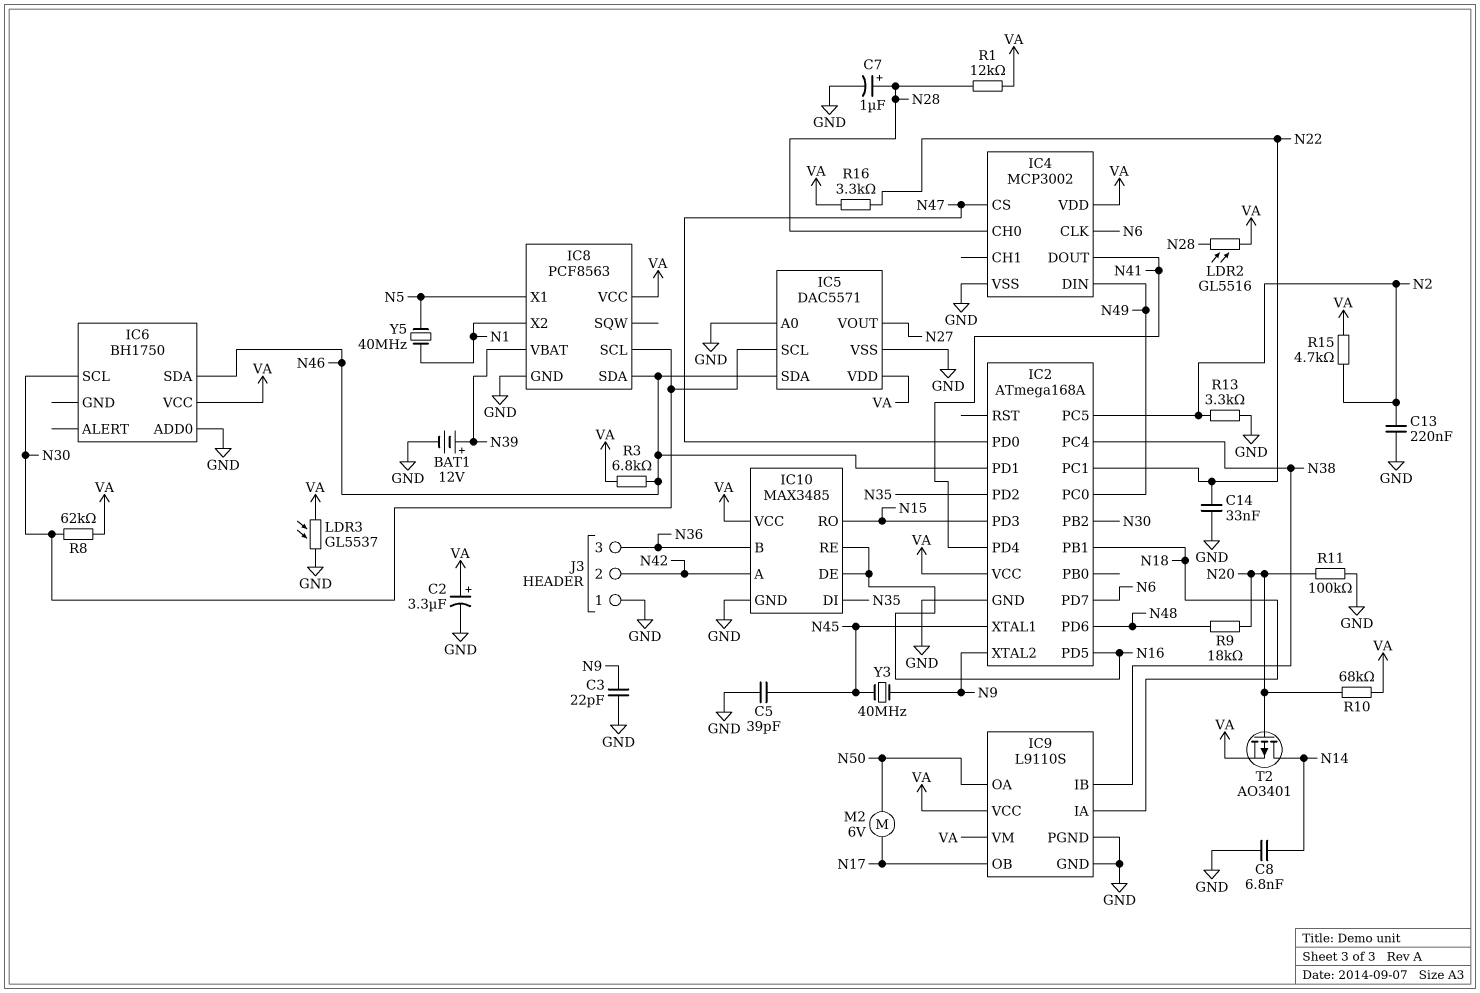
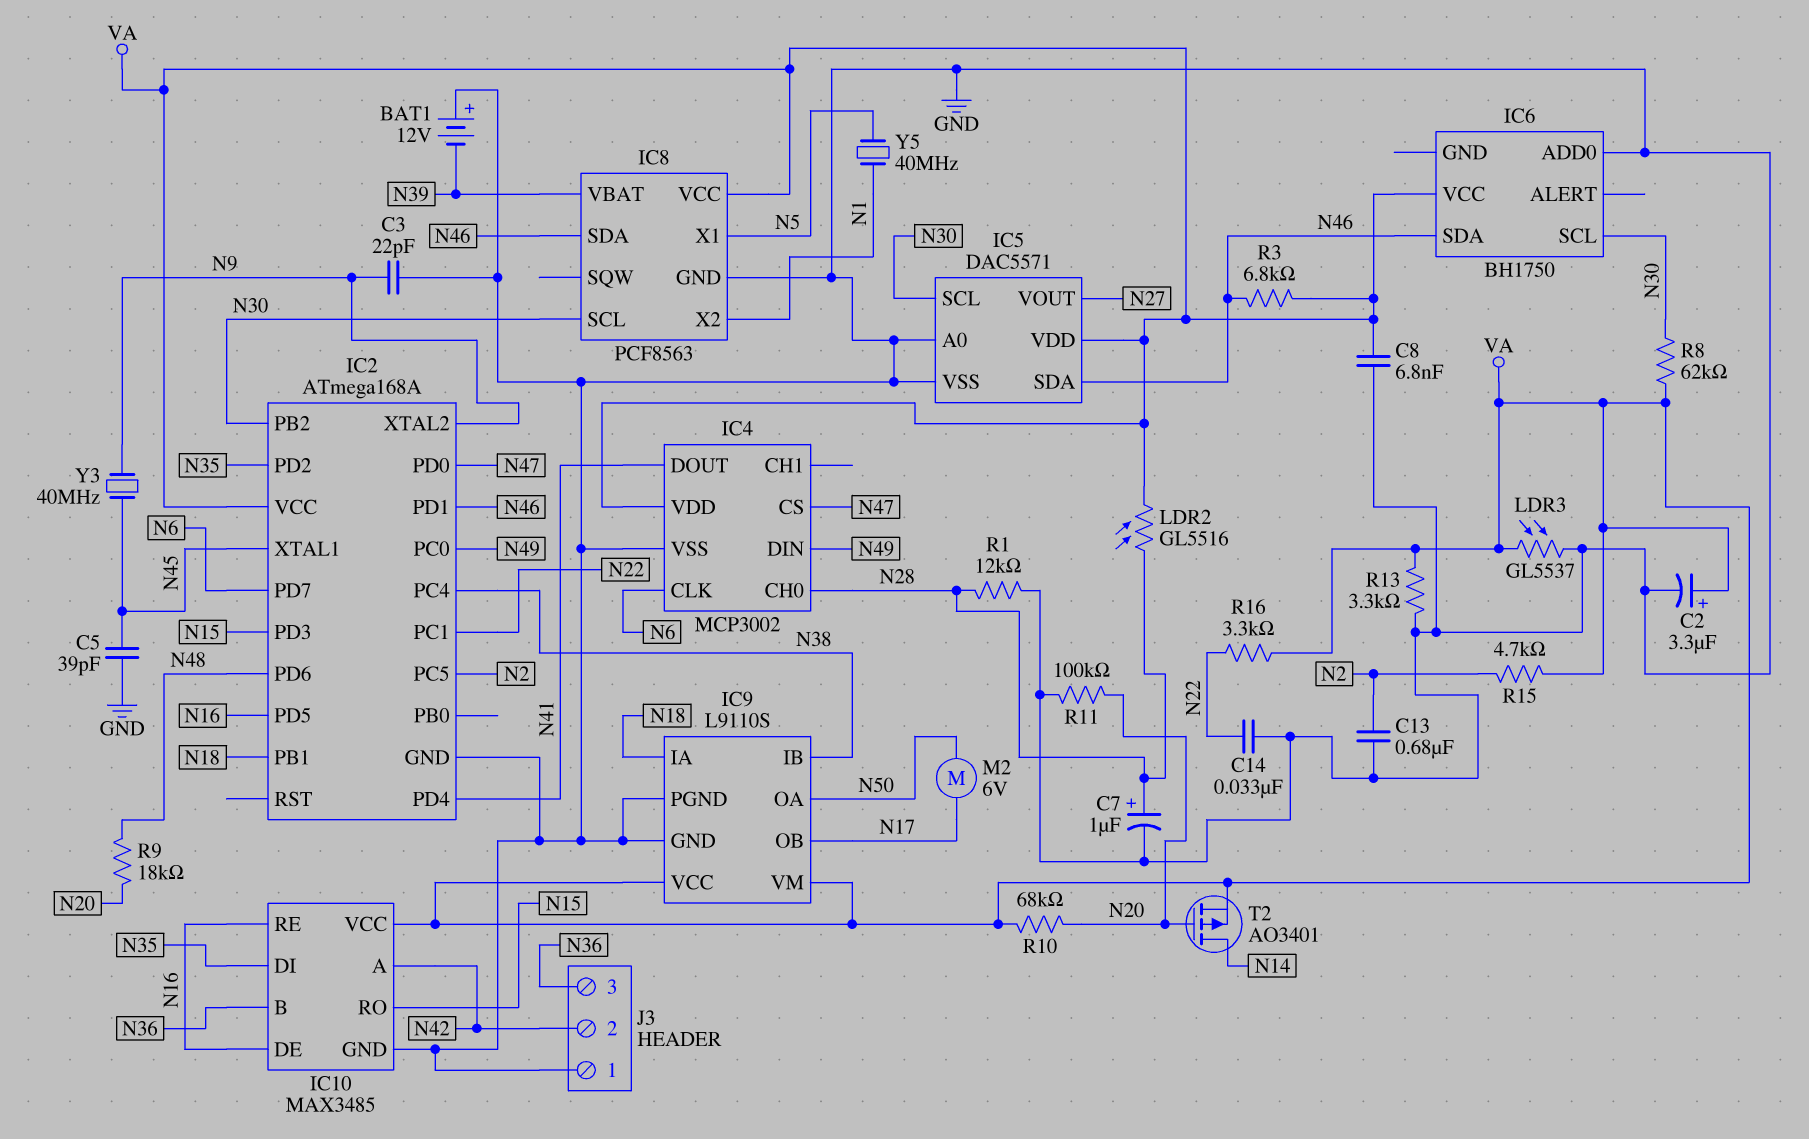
BAT1: 12V (plus N39, minus GND) -> 12V (plus GND, minus N39)
C8: 6.8nF (GND, N14) -> 6.8nF (GND, VA)
C13: 220nF (GND, N2) -> 680nF (GND, N2)
R1: 12k (N28, VA) -> 12k (GND, N28)
R13: 3.3k (GND, N2) -> 3.3k (GND, VA)

